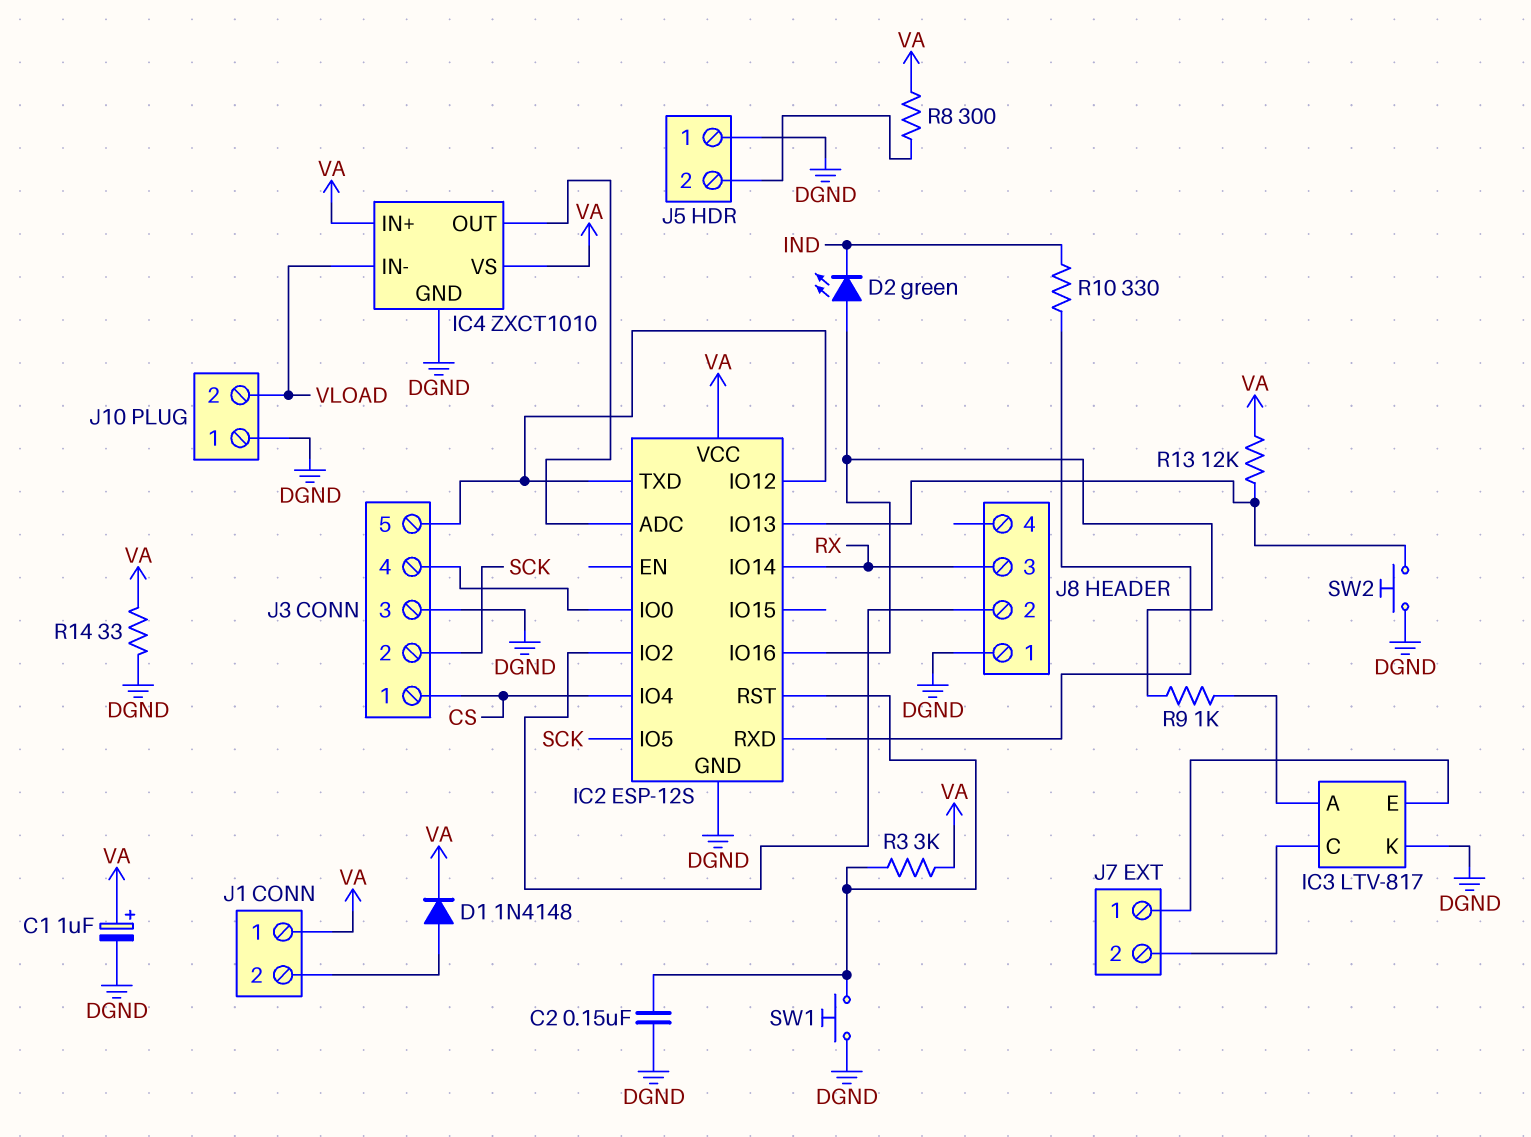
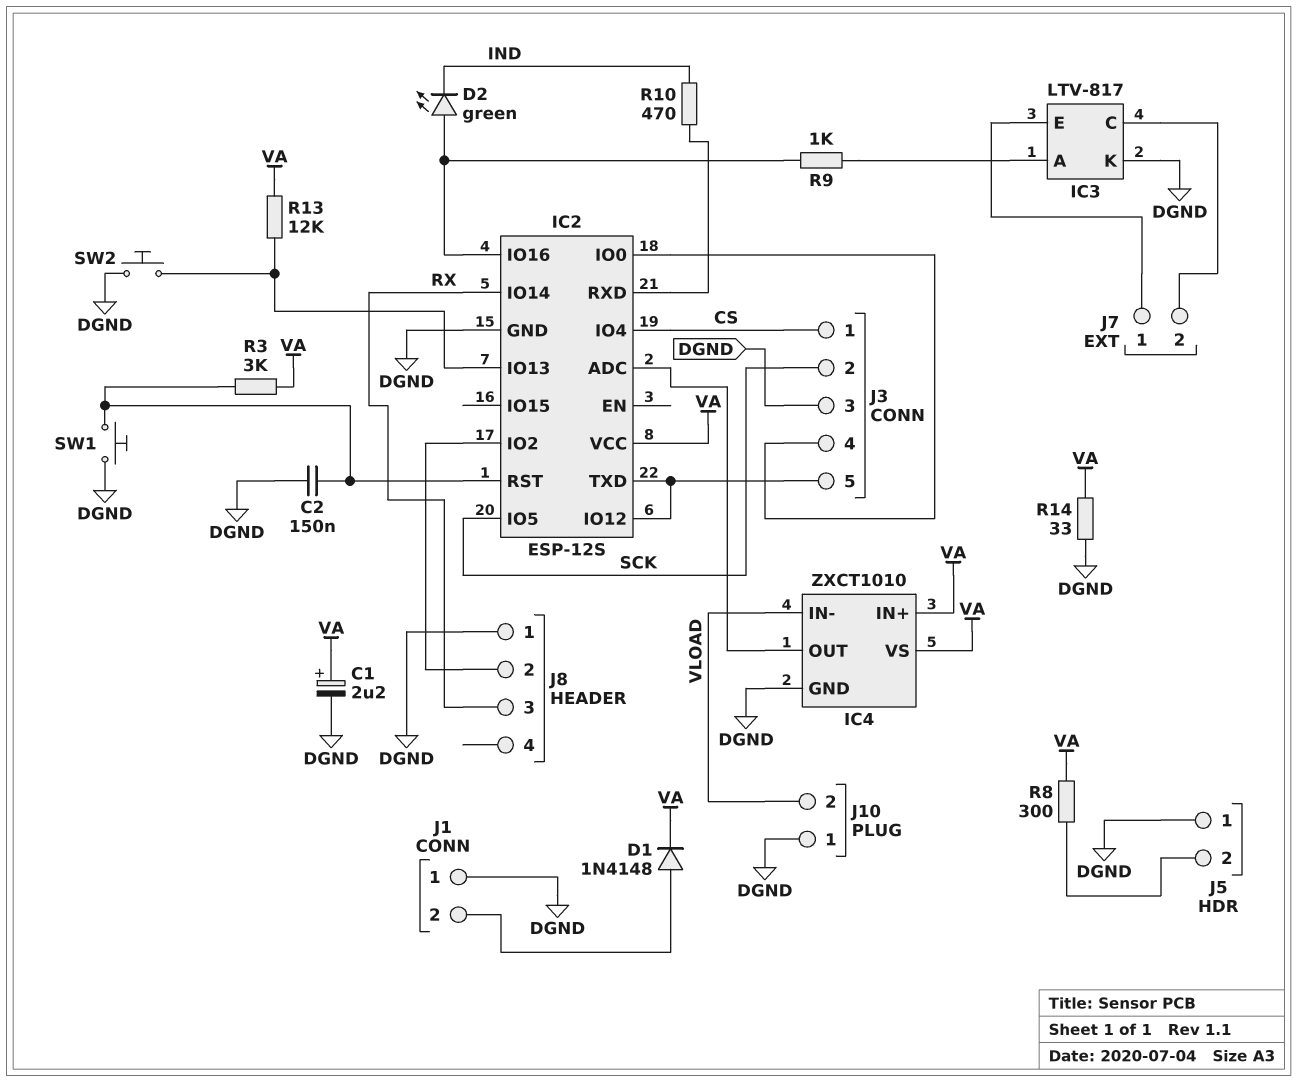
C1: 1uF (plus VA, minus DGND) -> 2.2uF (plus VA, minus DGND)
J1 pin 1: VA -> DGND
R10: 330 (IC2/RXD, IND) -> 470 (IC2/RXD, IND)

